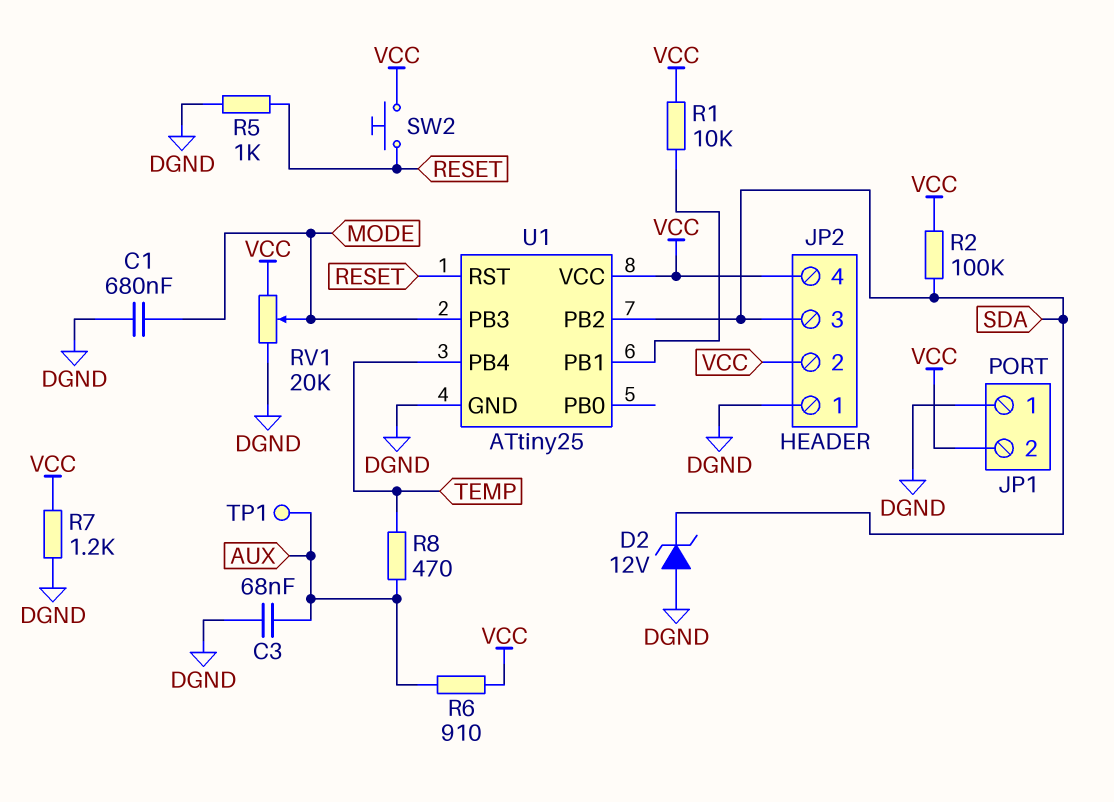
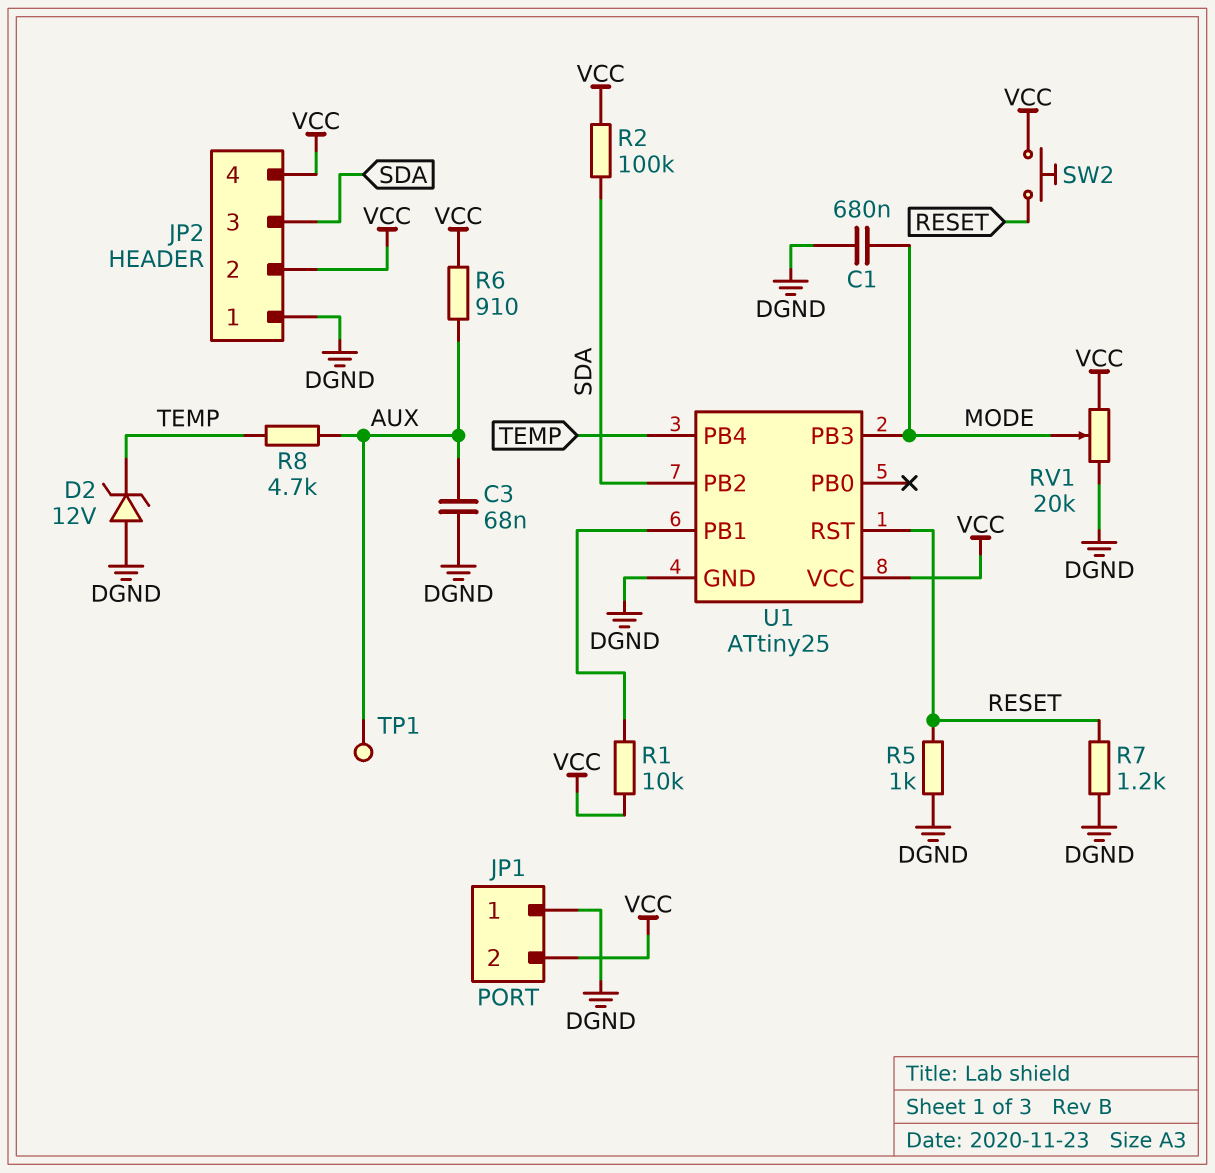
D2: zener 12V (A DGND, K SDA) -> zener 12V (A DGND, K TEMP)
R7: 1.2k (DGND, VCC) -> 1.2k (DGND, RESET)
R8: 470 (AUX, TEMP) -> 4.7k (AUX, TEMP)

